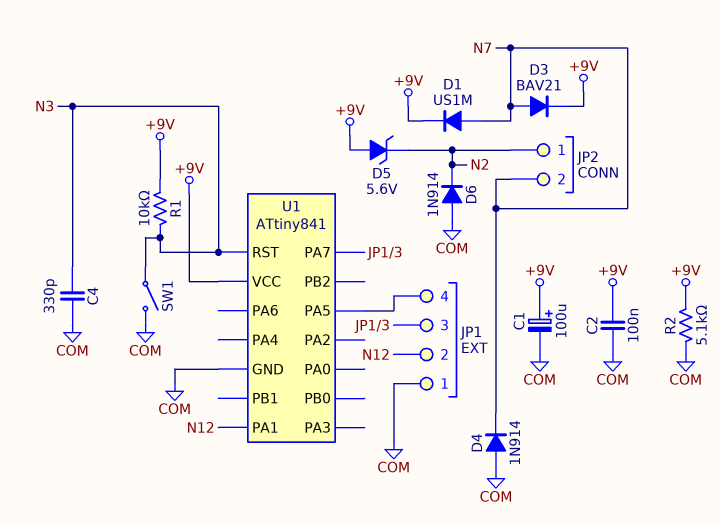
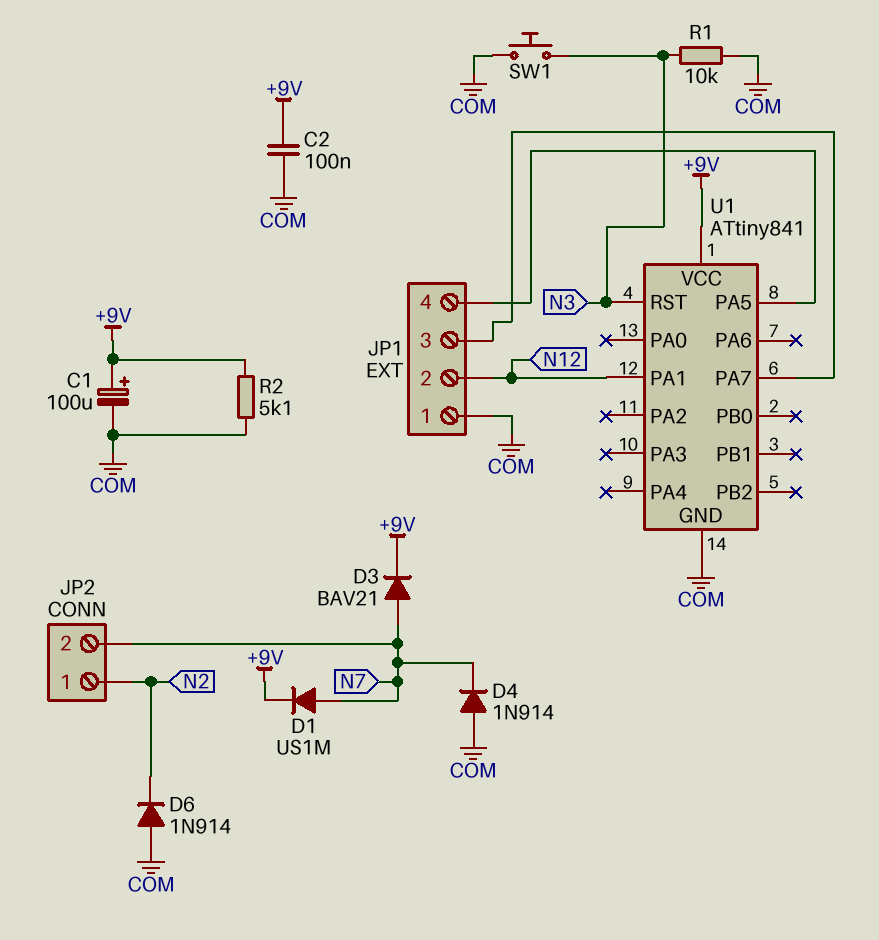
C4: 330pF (COM, N3) -> none
D5: zener 5.6V (A +9V, K N2) -> none
R1: 10k (+9V, N3) -> 10k (COM, N3)
SW1: switch (COM, N3) -> button (COM, N3)

